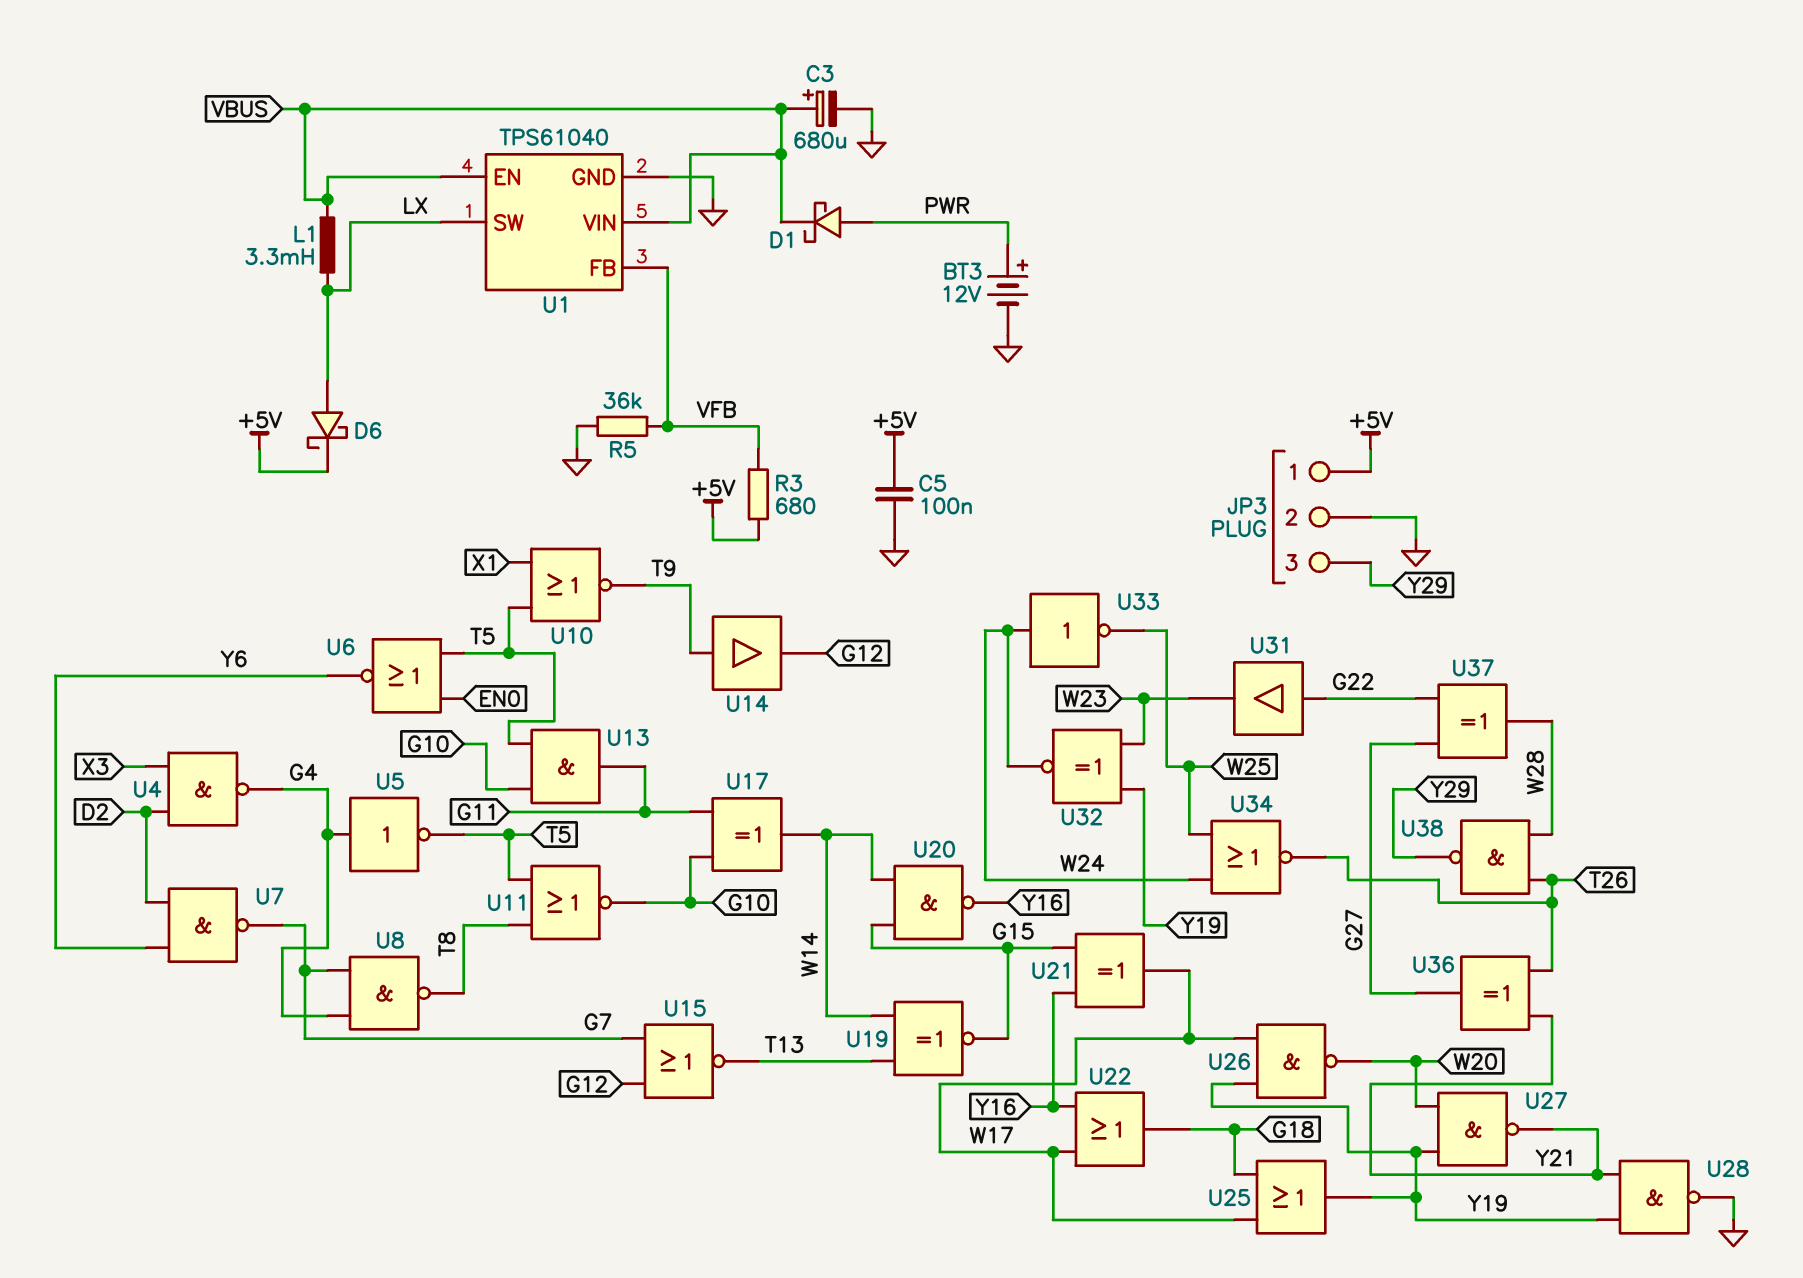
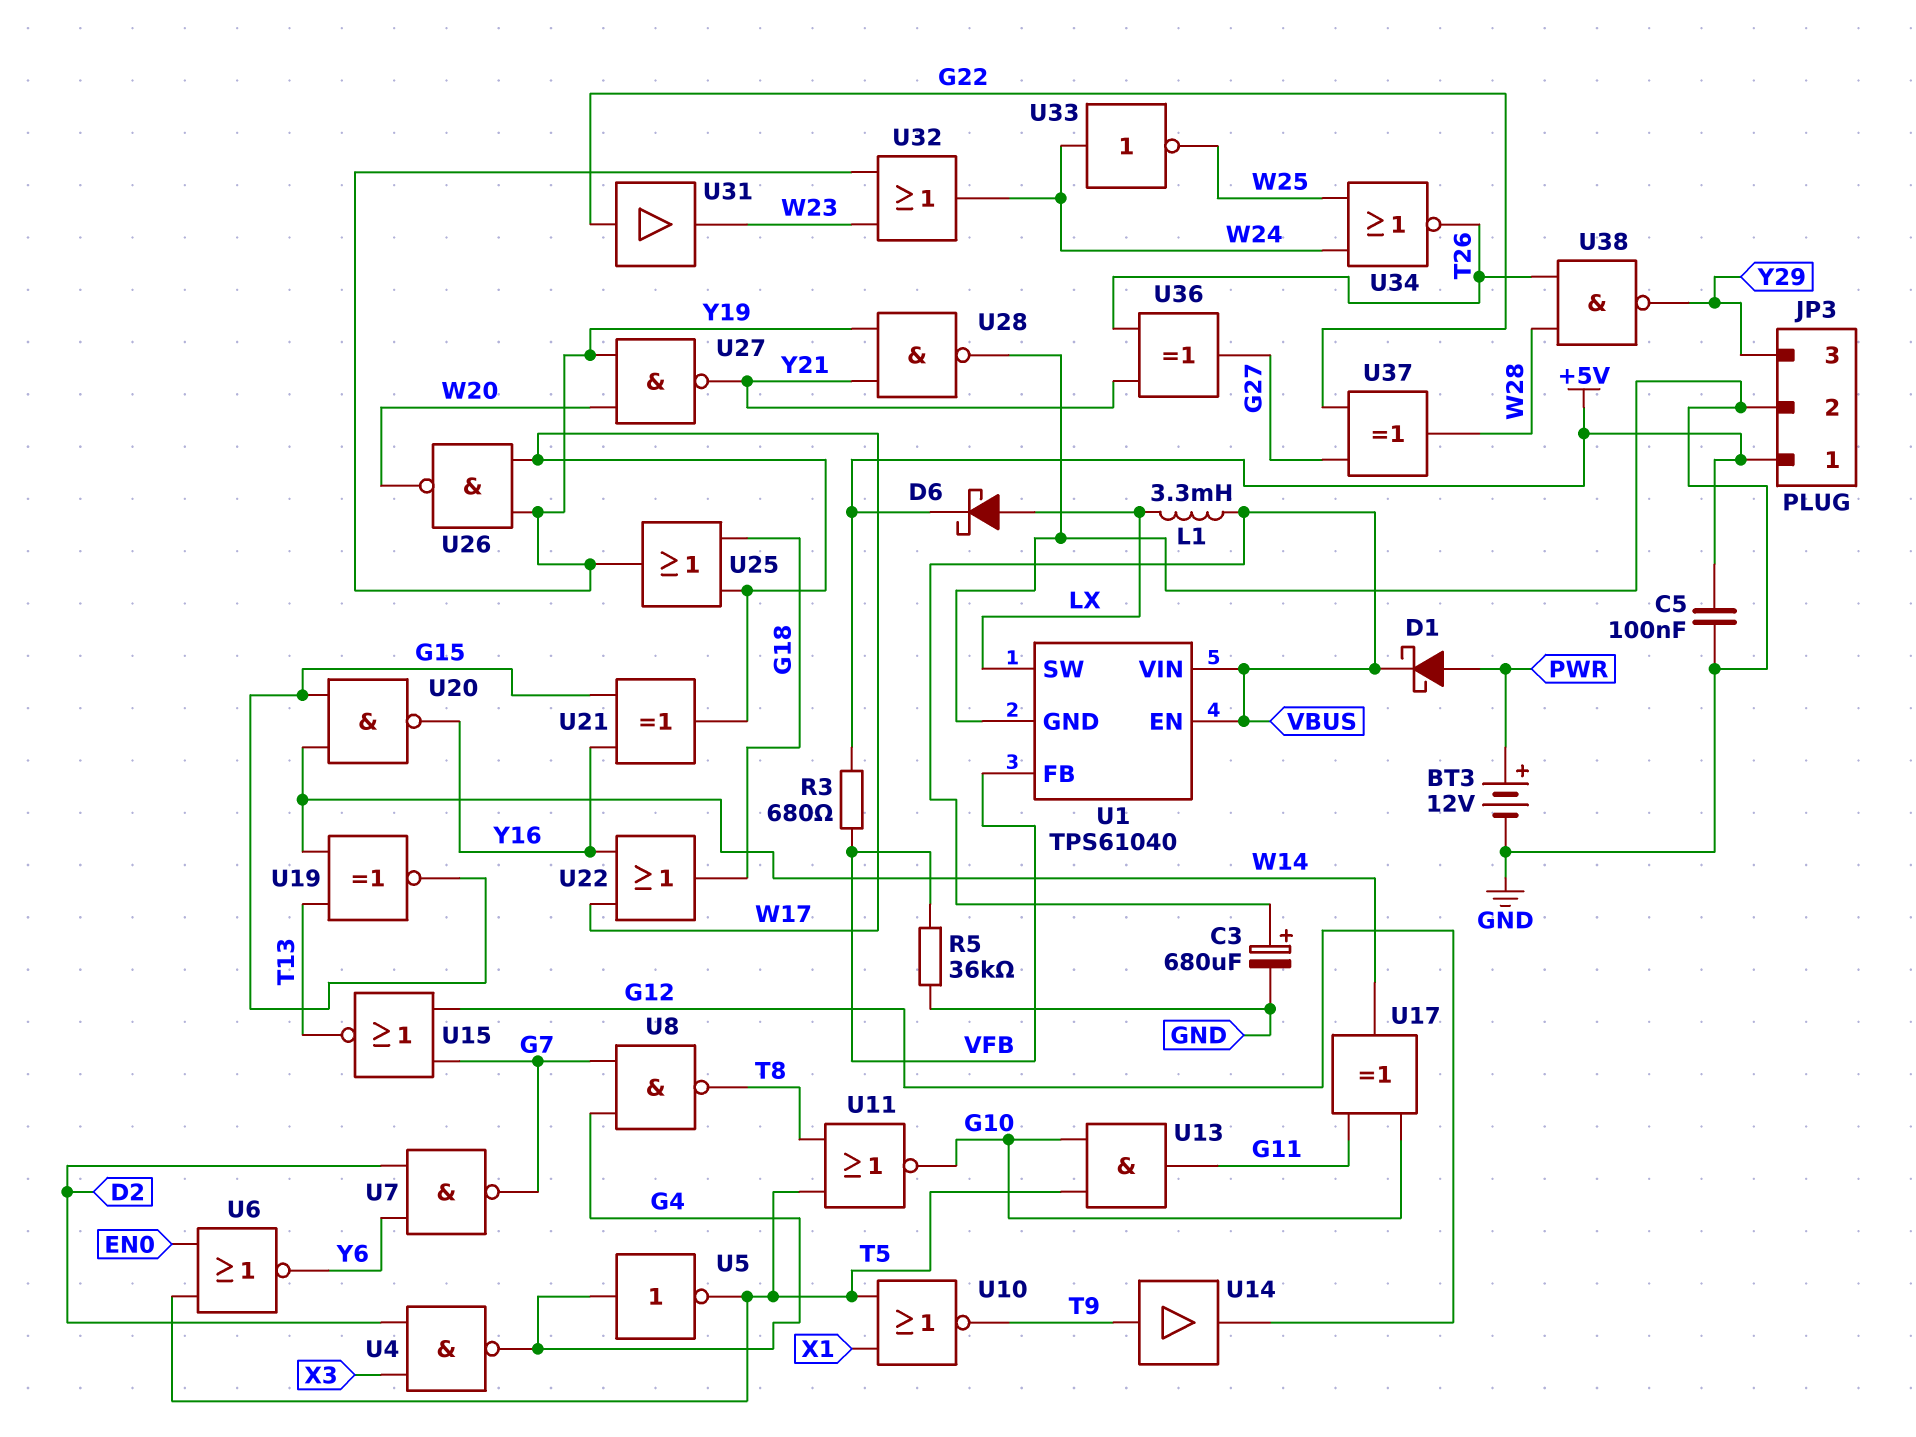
U32: XNOR (in W23, in Y19, out W24) -> OR (in W23, in Y19, out W24)

